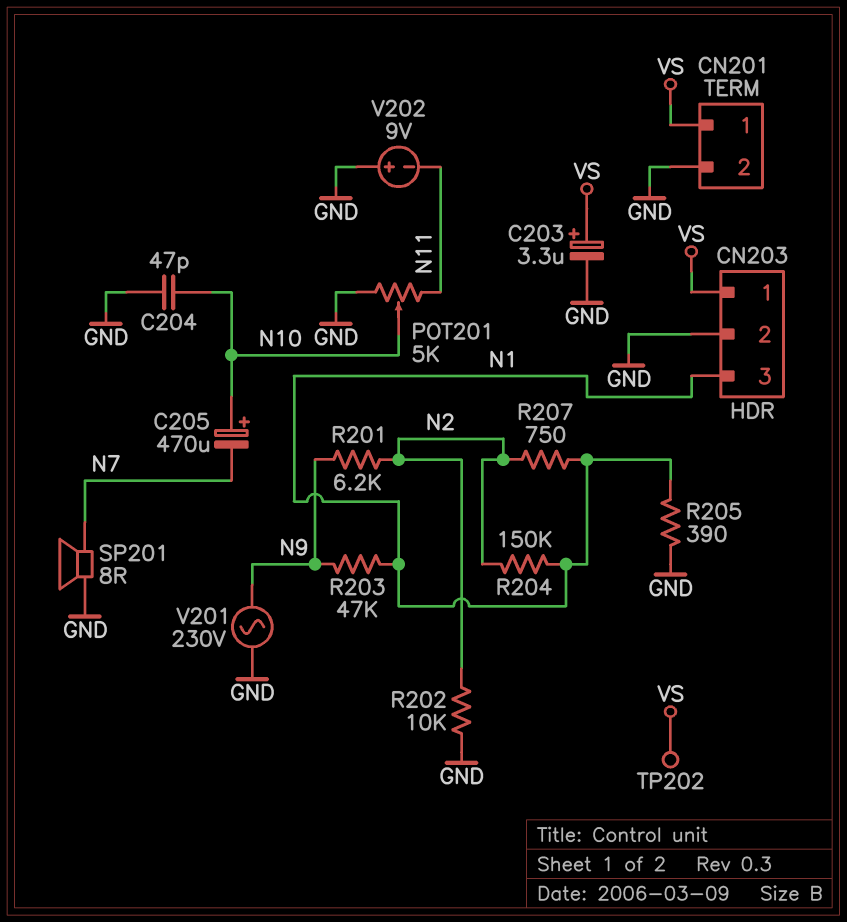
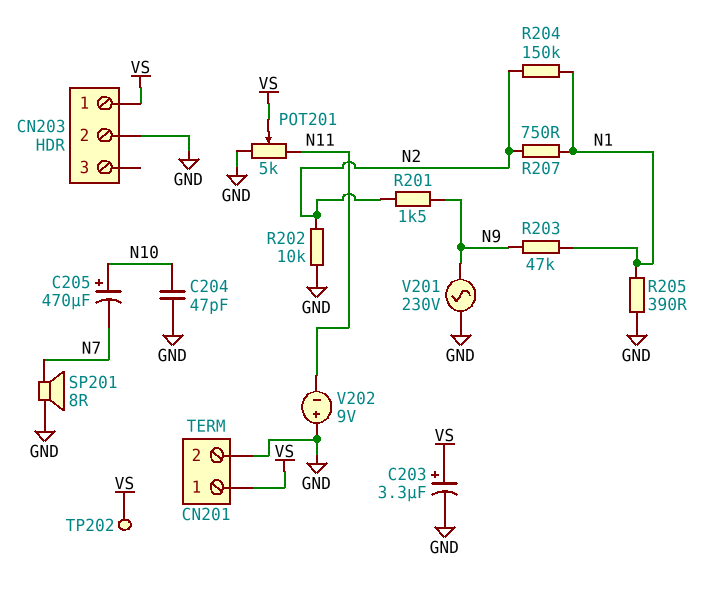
CN203 pin 3: N1 -> none
POT201: 5k (GND, N11, wiper N10) -> 5k (GND, N11, wiper VS)
R201: 6.2k (N2, N9) -> 1.5k (N2, N9)

